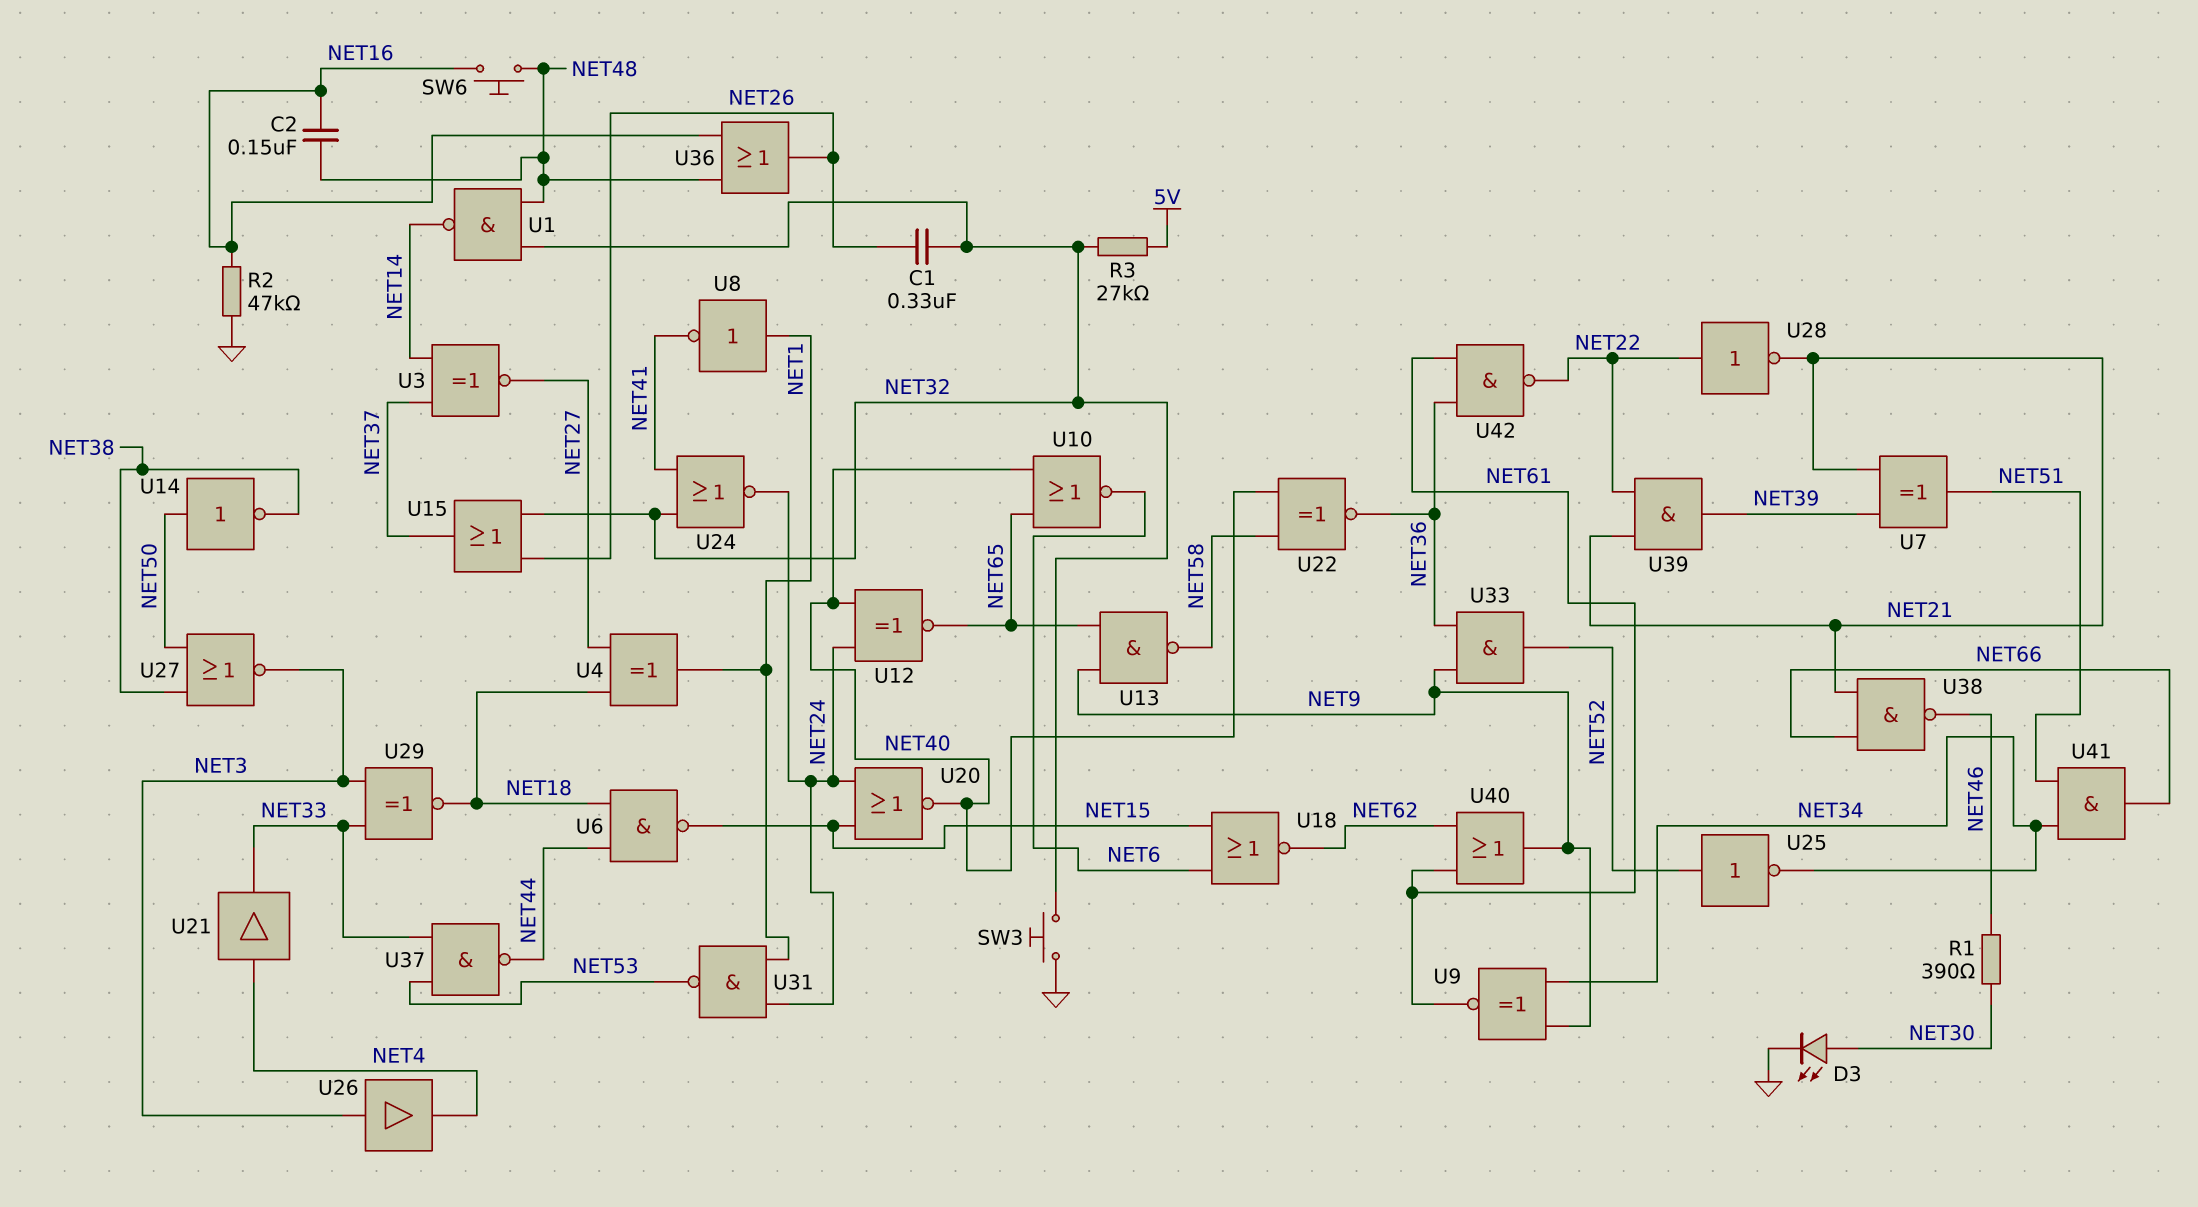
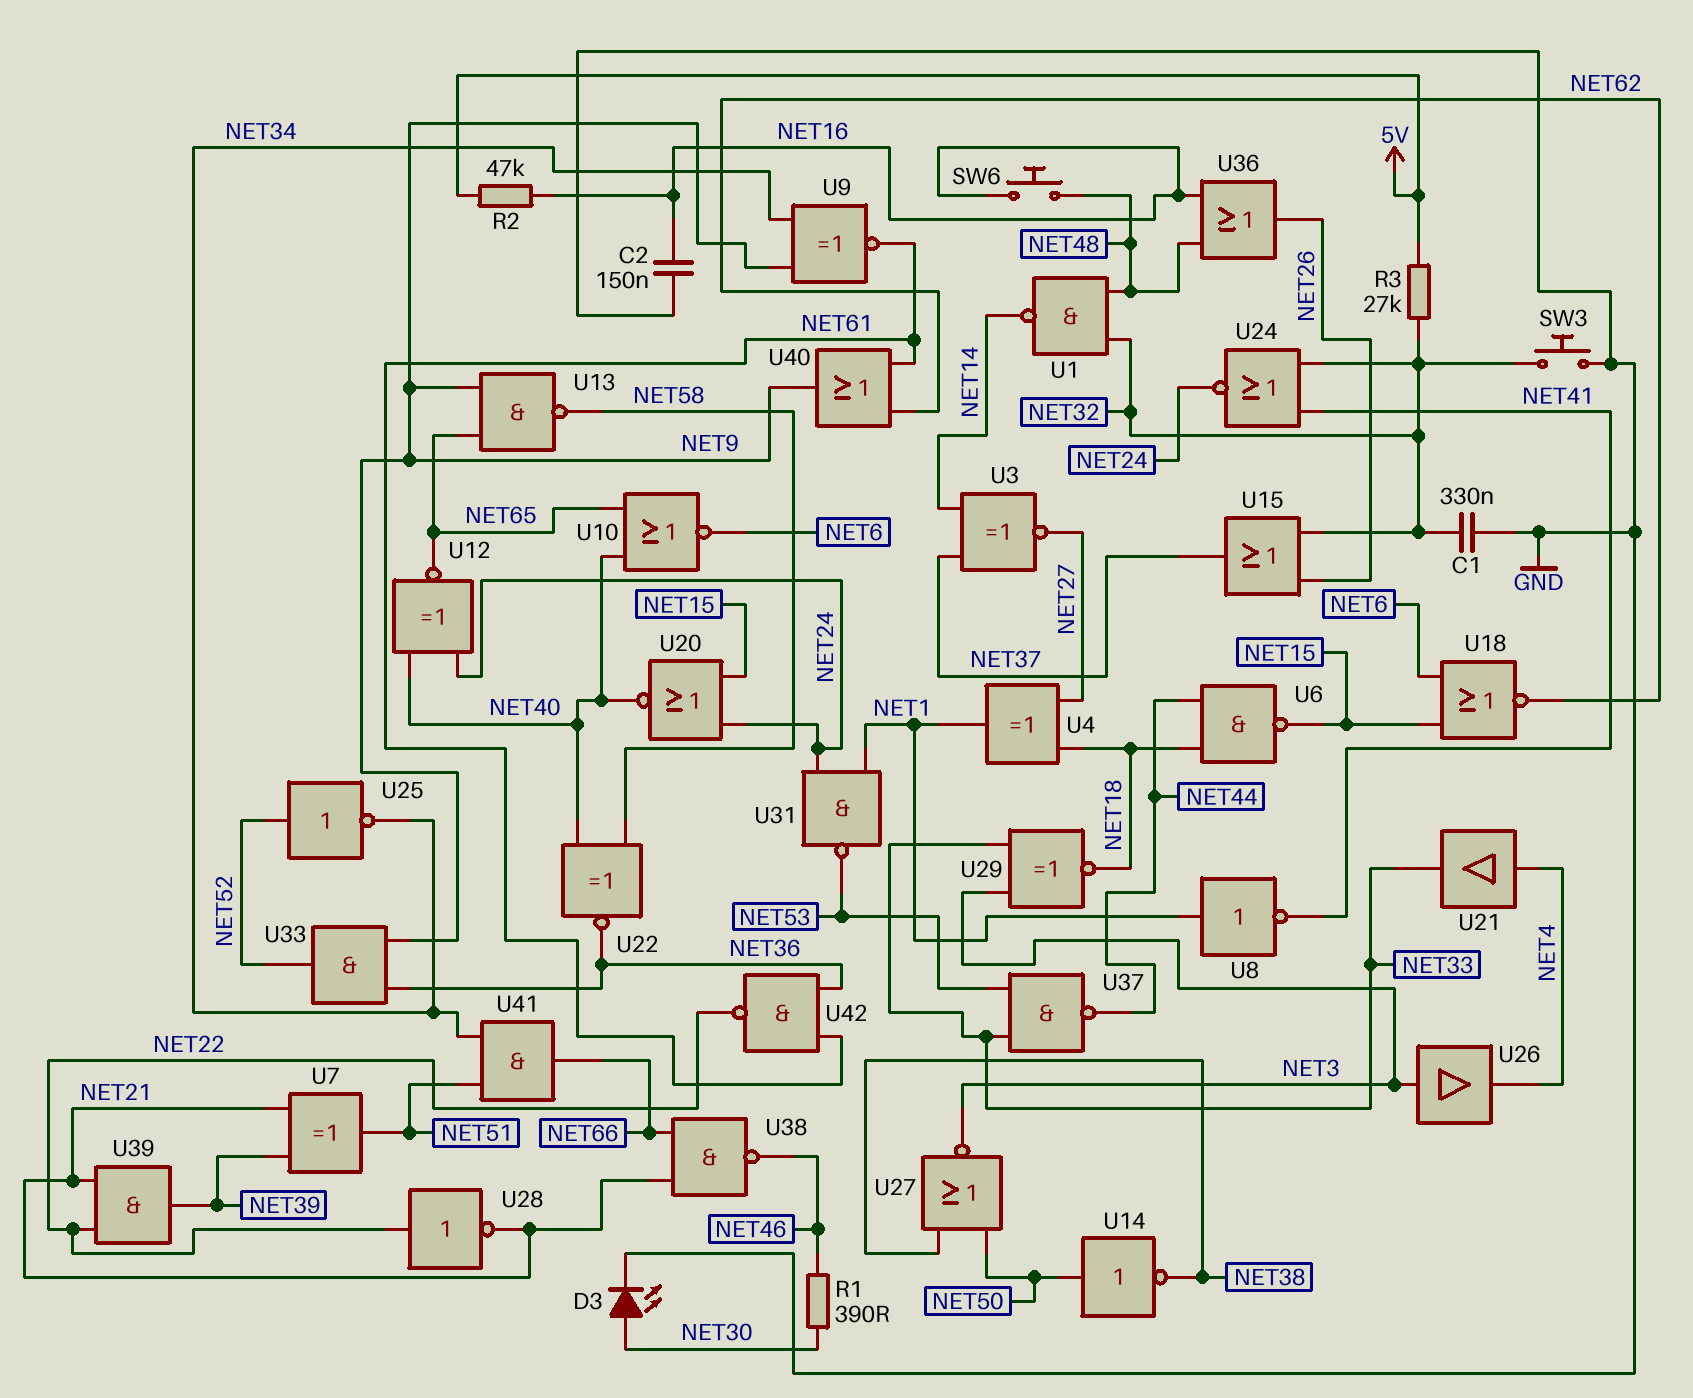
C1: 330nF (NET26, NET32) -> 330nF (GND, NET32)
C2: 150nF (NET16, NET48) -> 150nF (GND, NET16)
R2: 47k (GND, NET16) -> 47k (5V, NET16)

